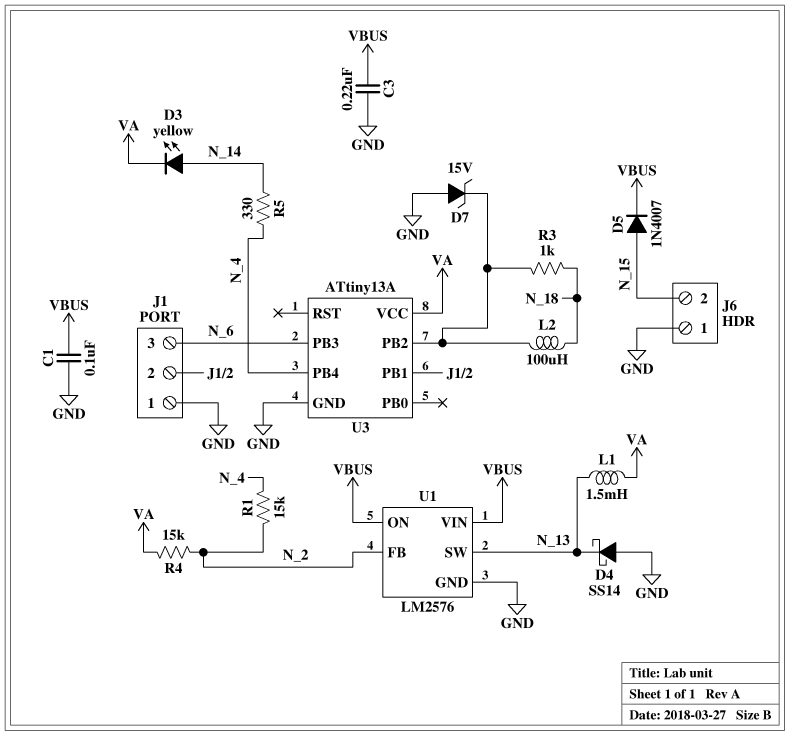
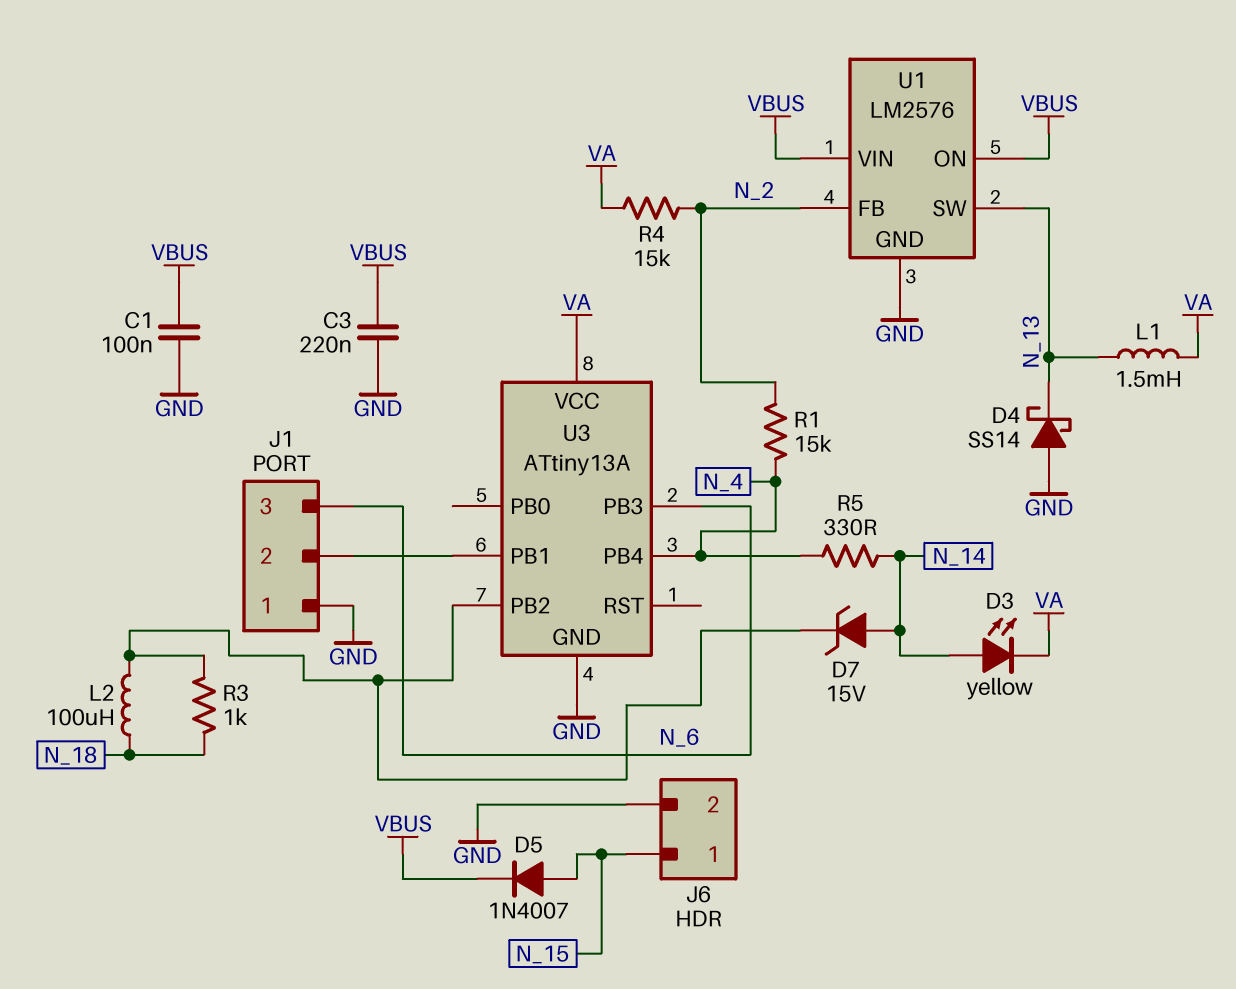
D7: zener 15V (A GND, K U3/PB2) -> zener 15V (A N_14, K U3/PB2)
J6 pin 1: GND -> N_15
J6 pin 2: N_15 -> GND

